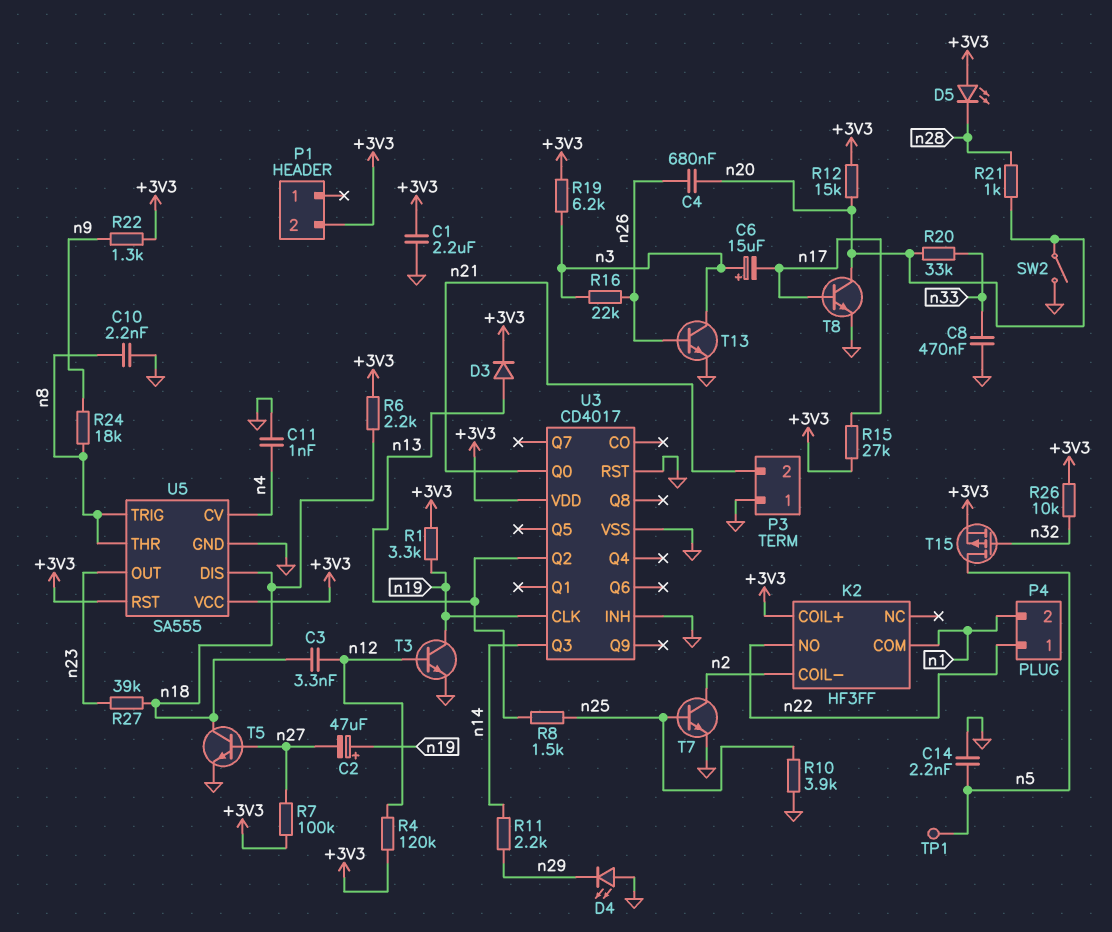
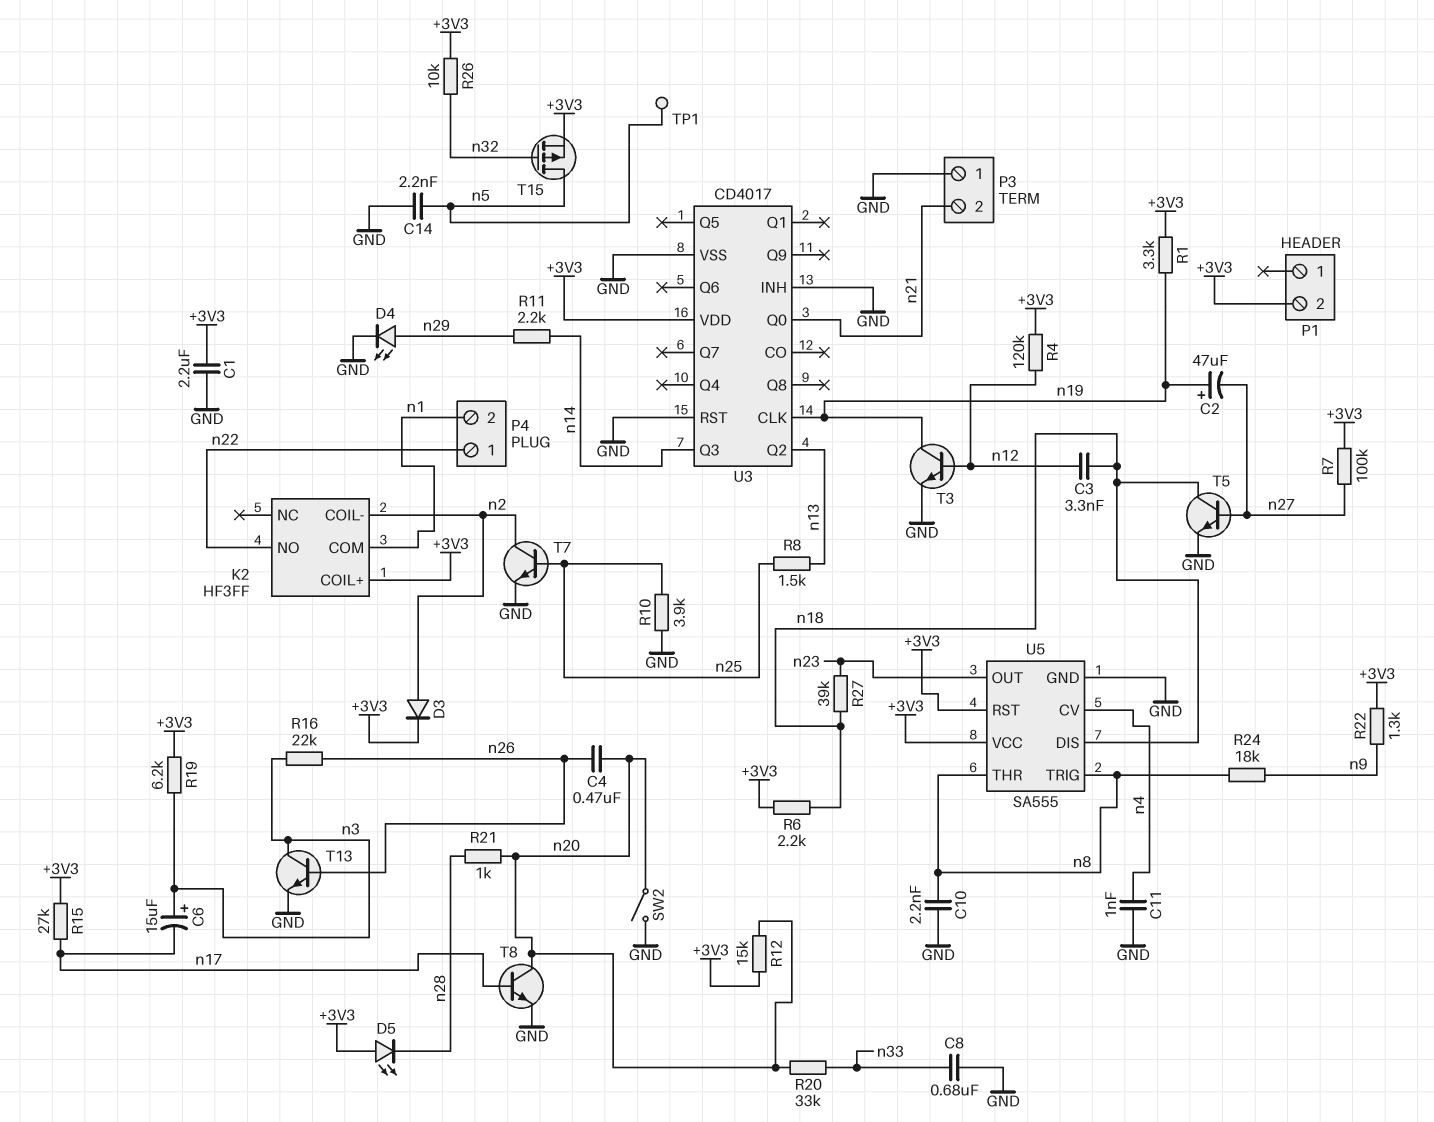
C4: 680nF (n20, n26) -> 470nF (n20, n26)
C8: 470nF (GND, n33) -> 680nF (GND, n33)
D3: diode (A n13, K +3V3) -> diode (A n2, K +3V3)
D4: LED (A GND, K n29) -> LED (A n29, K GND)

